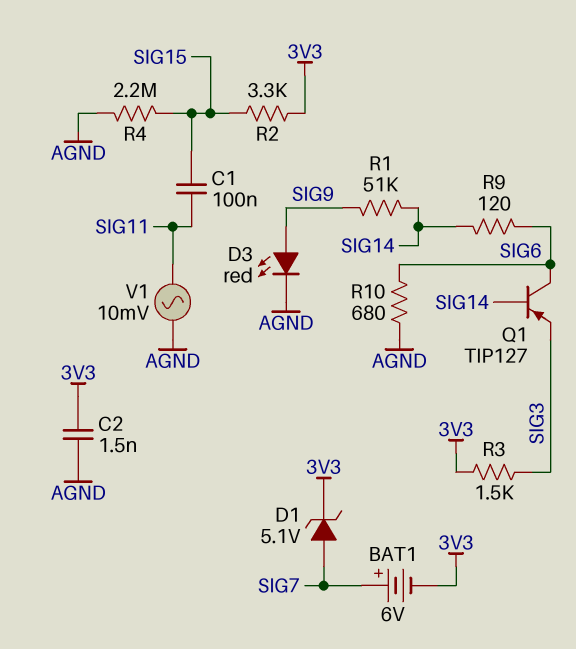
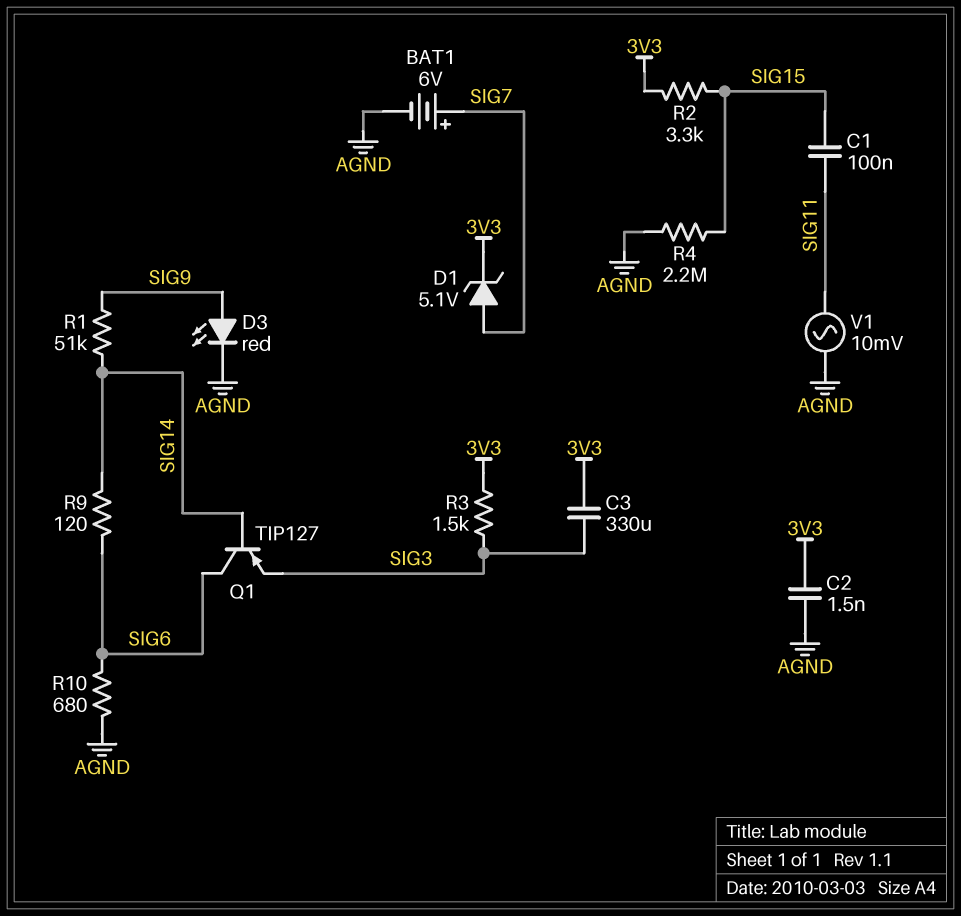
BAT1: 6V (plus SIG7, minus 3V3) -> 6V (plus SIG7, minus AGND)
C3: none -> 330uF (3V3, SIG3)

